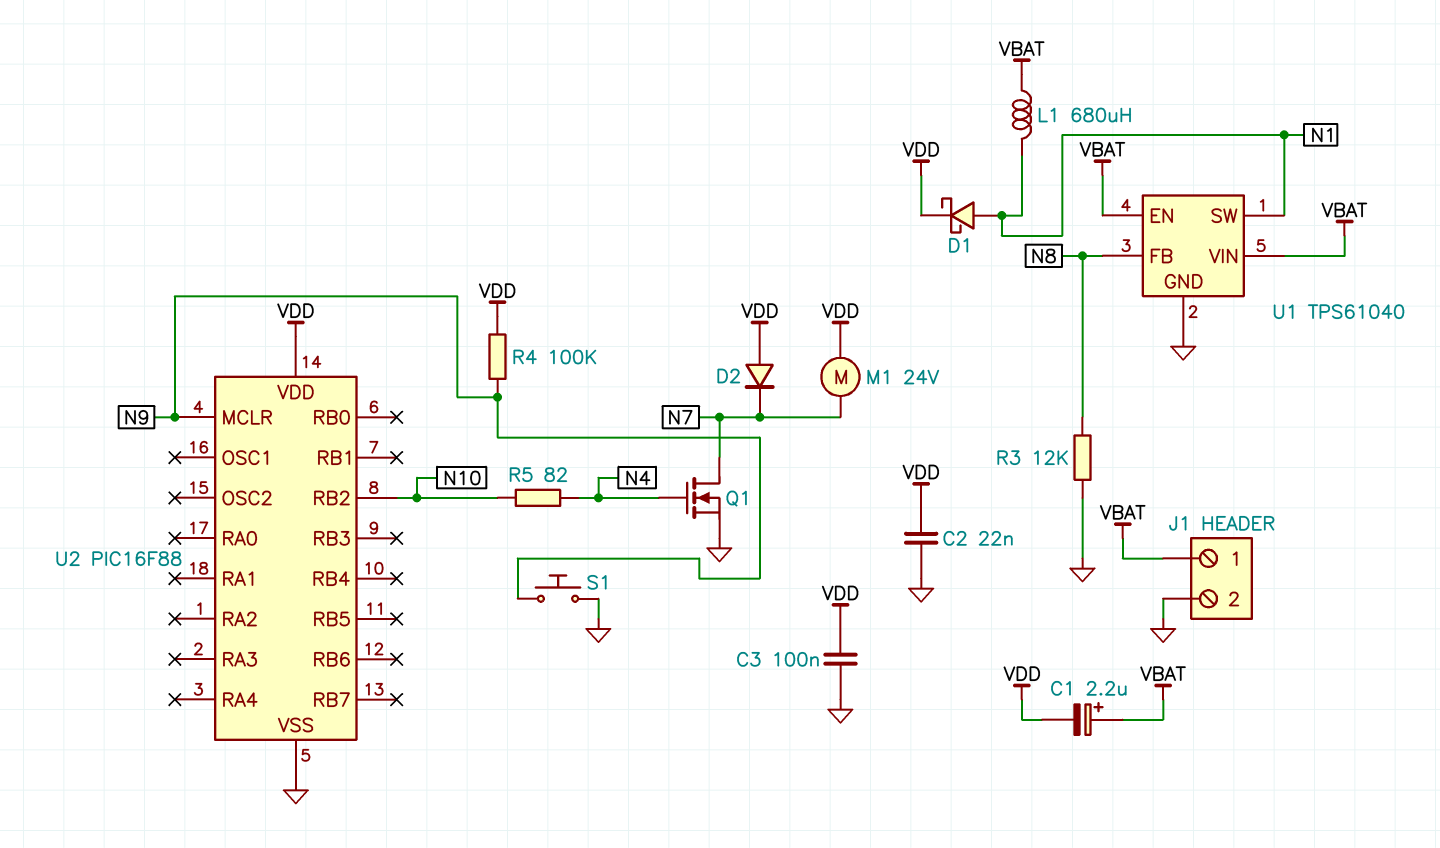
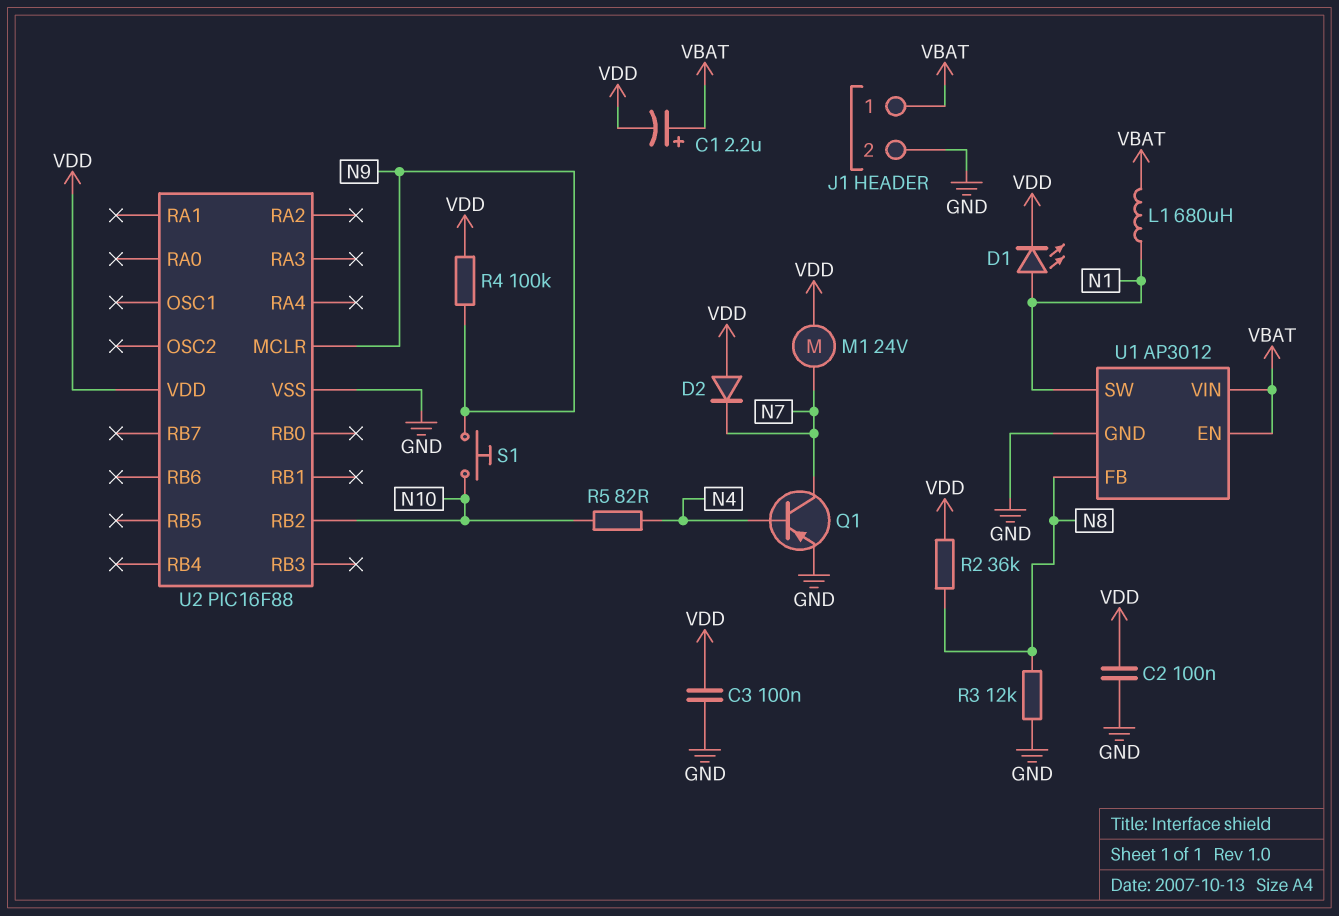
C2: 22nF (GND, VDD) -> 100nF (GND, VDD)
D1: schottky (A N1, K VDD) -> LED (A N1, K VDD)
Q1: NMOS (G N4, D N7, S GND) -> PNP (B N4, C N7, E GND)
R2: none -> 36k (N8, VDD)
S1: button (GND, N9) -> button (N9, N10)
U1: TPS61040 -> AP3012

